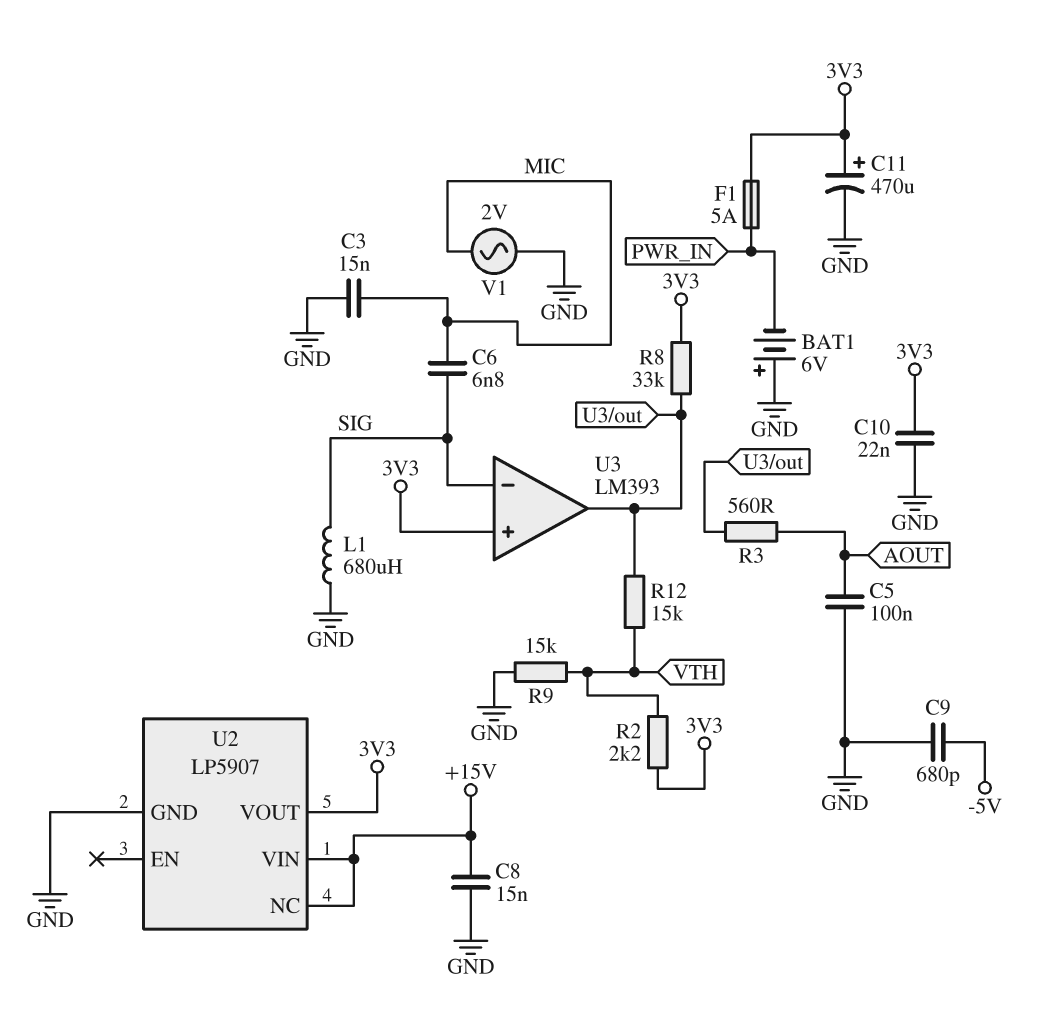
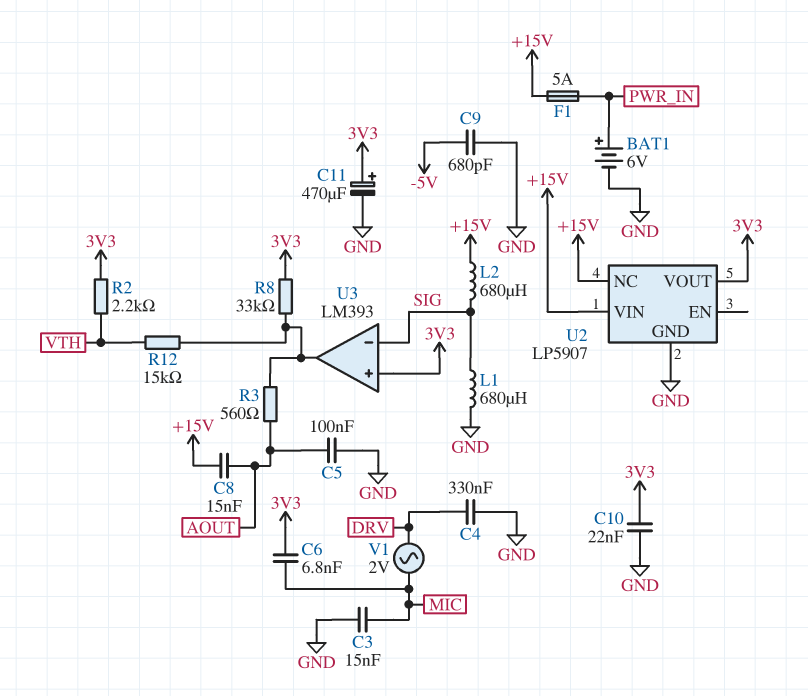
BAT1: 6V (plus GND, minus PWR_IN) -> 6V (plus PWR_IN, minus GND)
C4: none -> 330nF (DRV, GND)
C6: 6.8nF (MIC, SIG) -> 6.8nF (3V3, MIC)
C8: 15nF (+15V, GND) -> 15nF (+15V, AOUT)
F1: 5A (3V3, PWR_IN) -> 5A (+15V, PWR_IN)
L2: none -> 680uH (+15V, SIG)
R9: 15k (GND, VTH) -> none
V1: AC 2V (GND, MIC) -> AC 2V (DRV, MIC)

